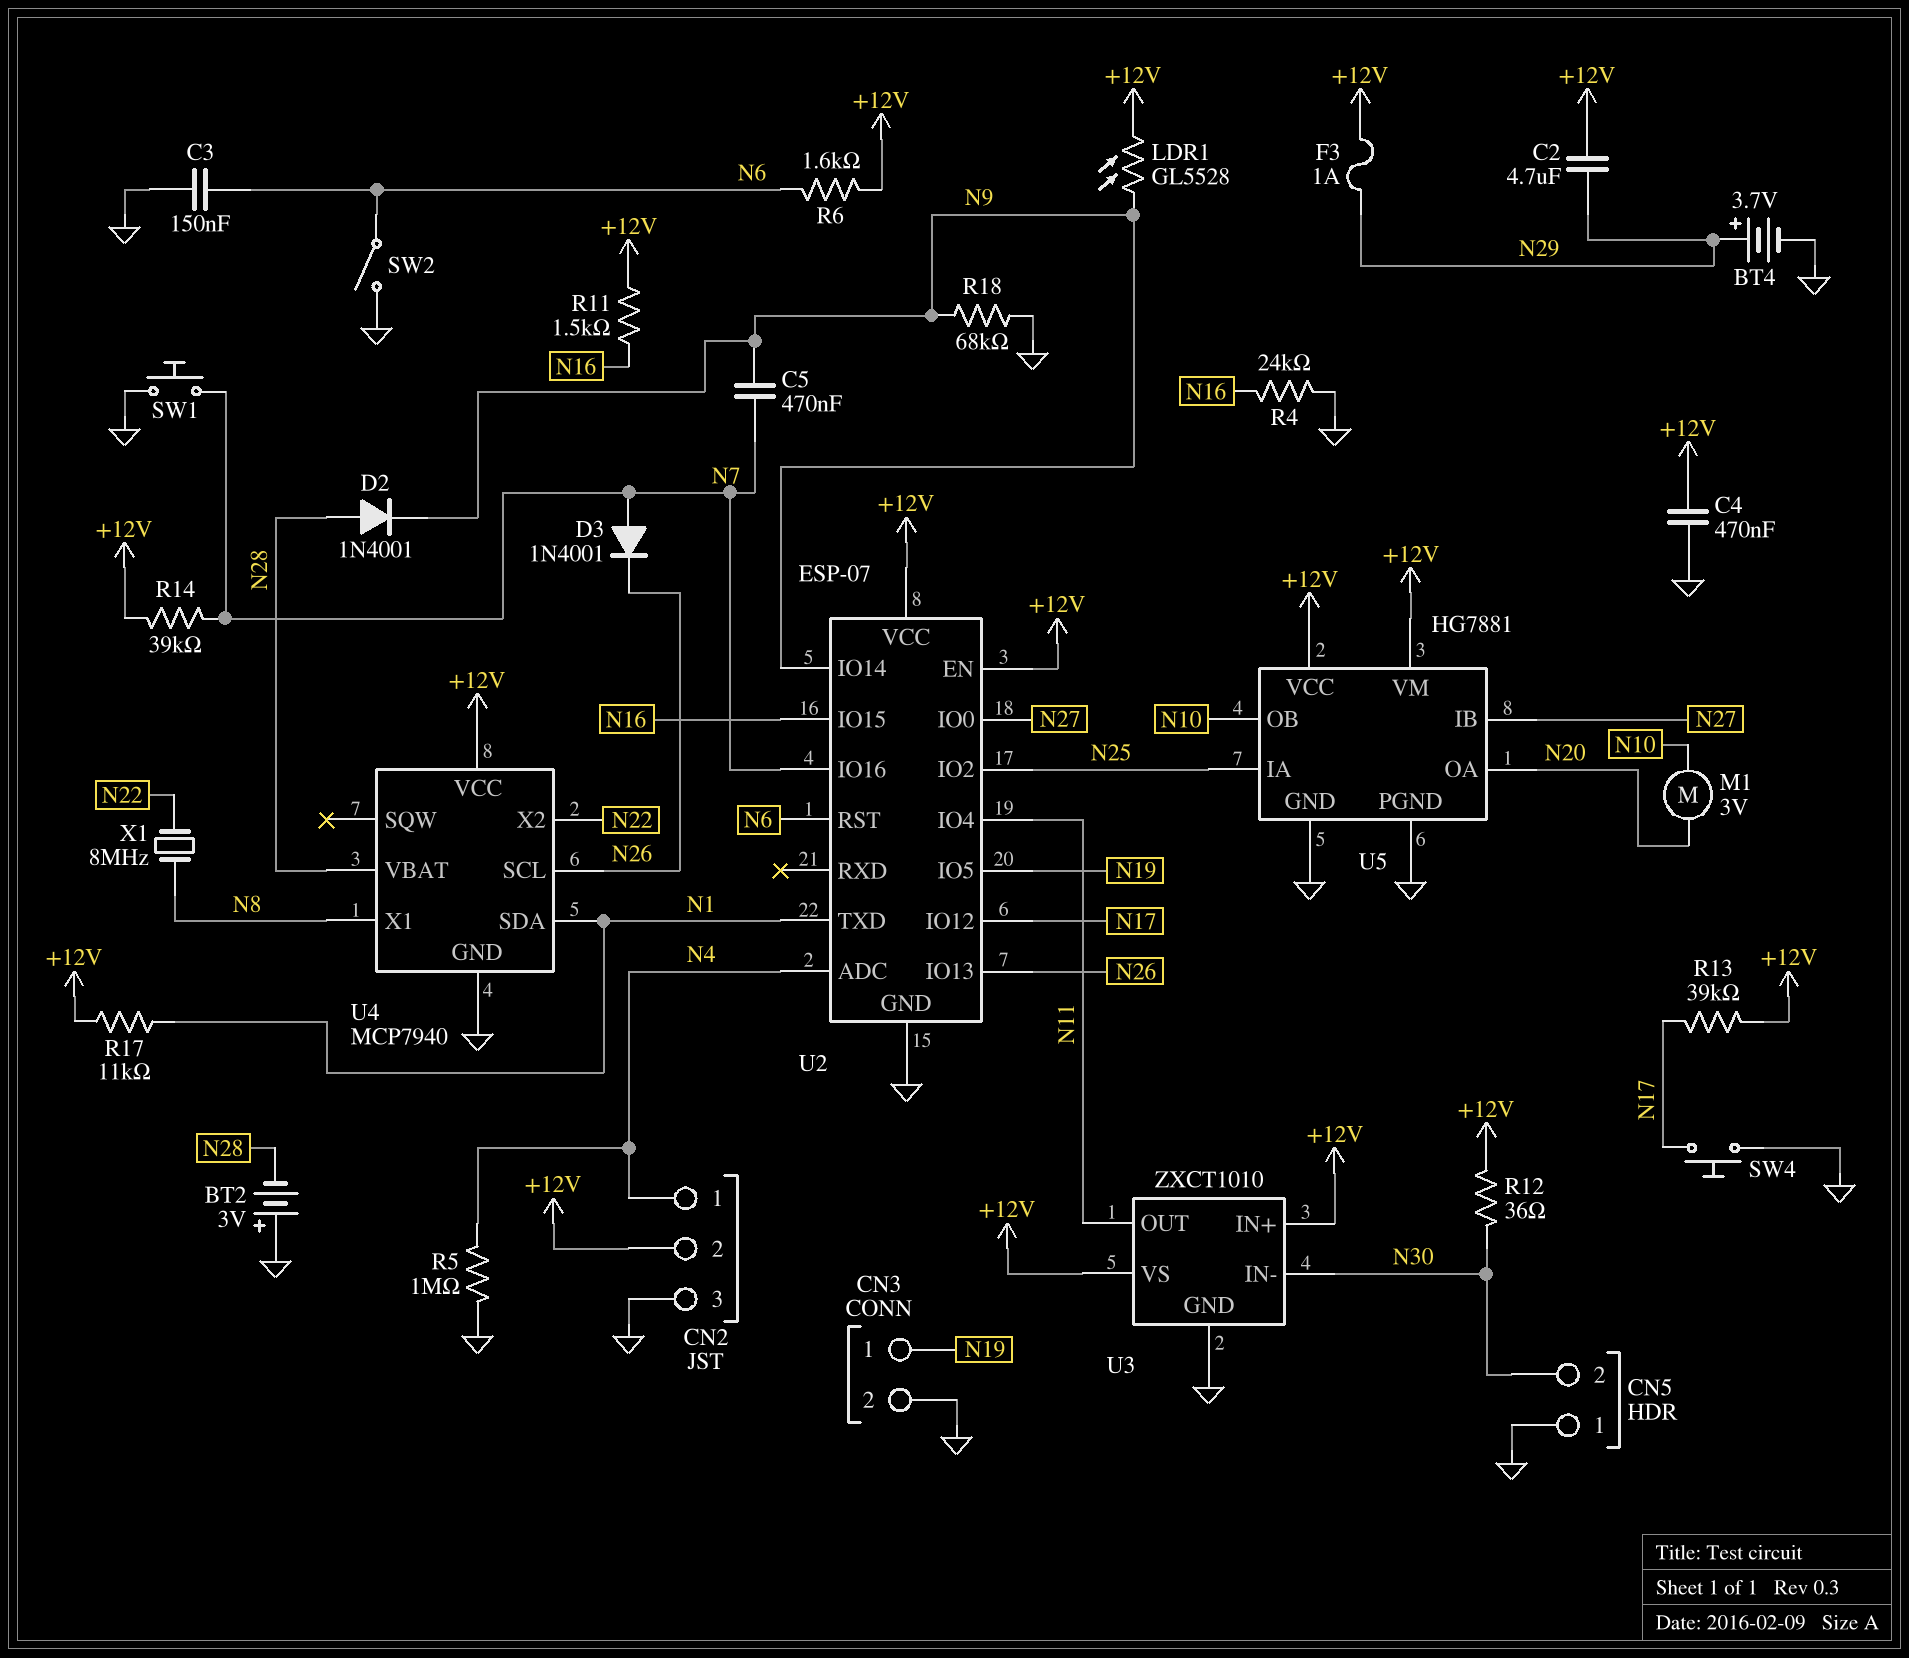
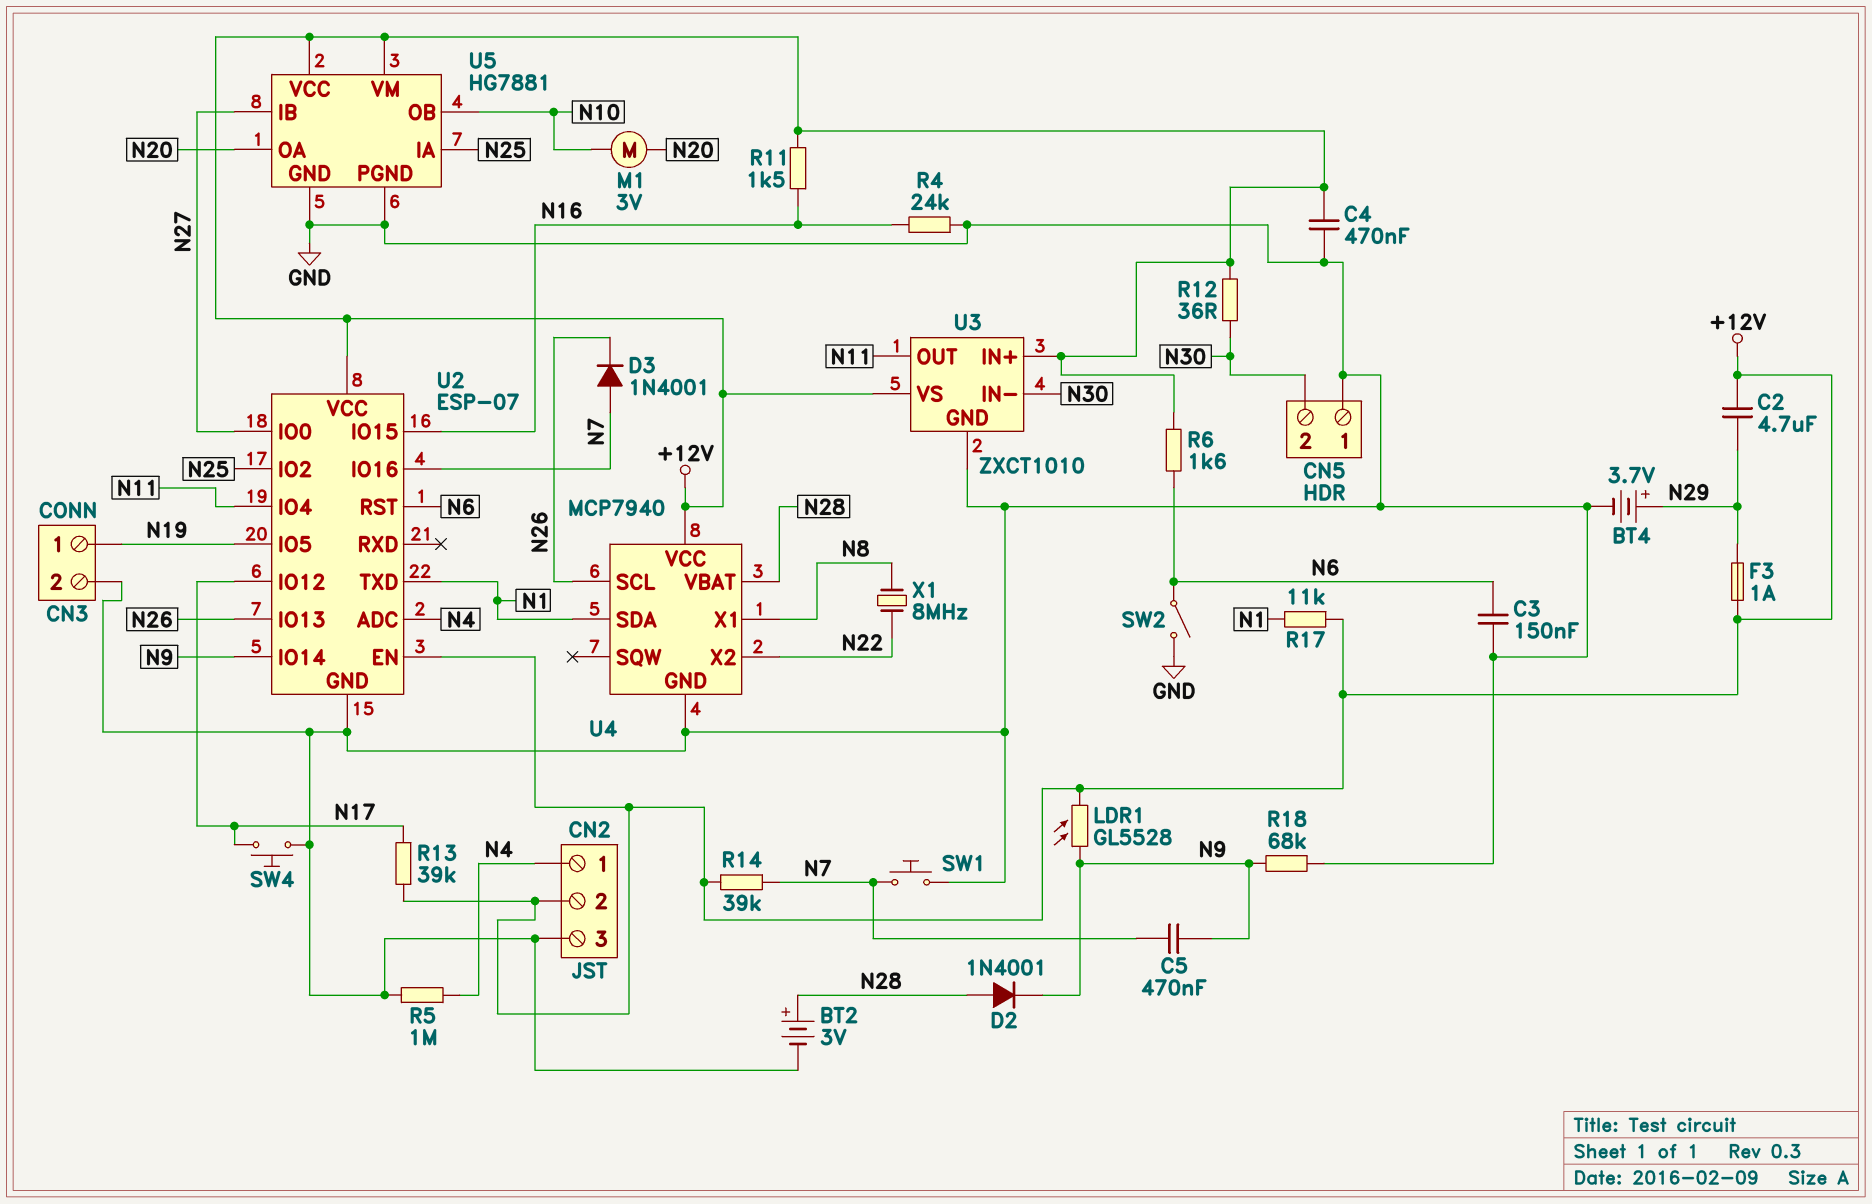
BT2: 3V (plus GND, minus N28) -> 3V (plus N28, minus GND)

